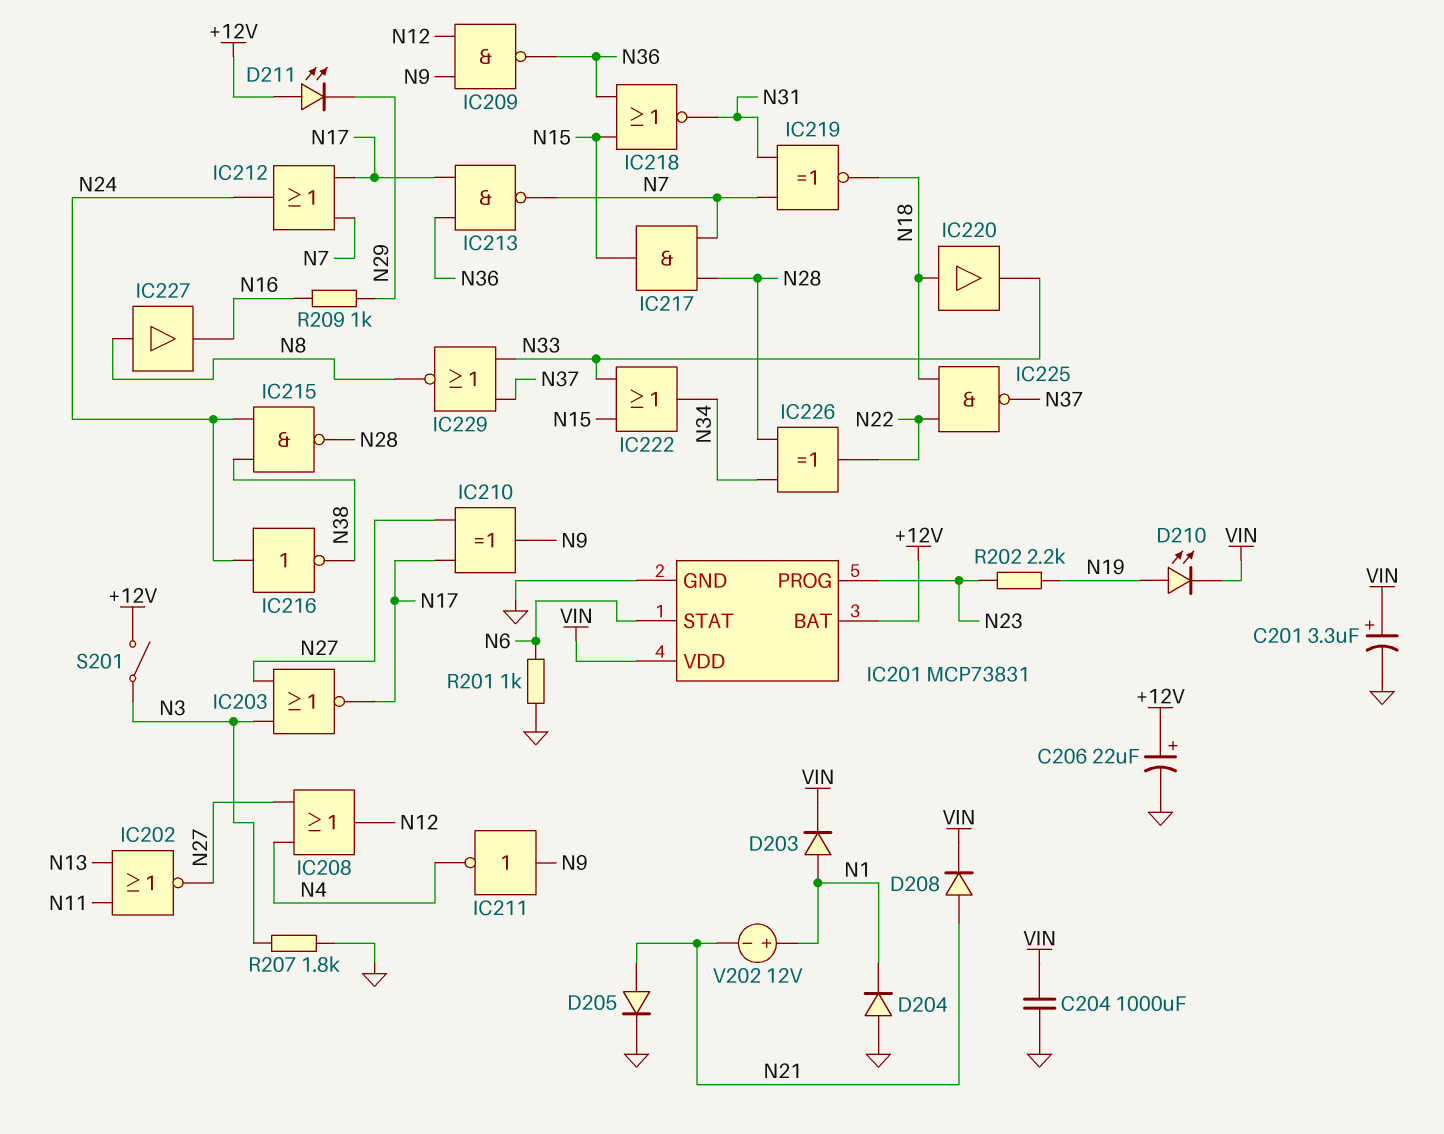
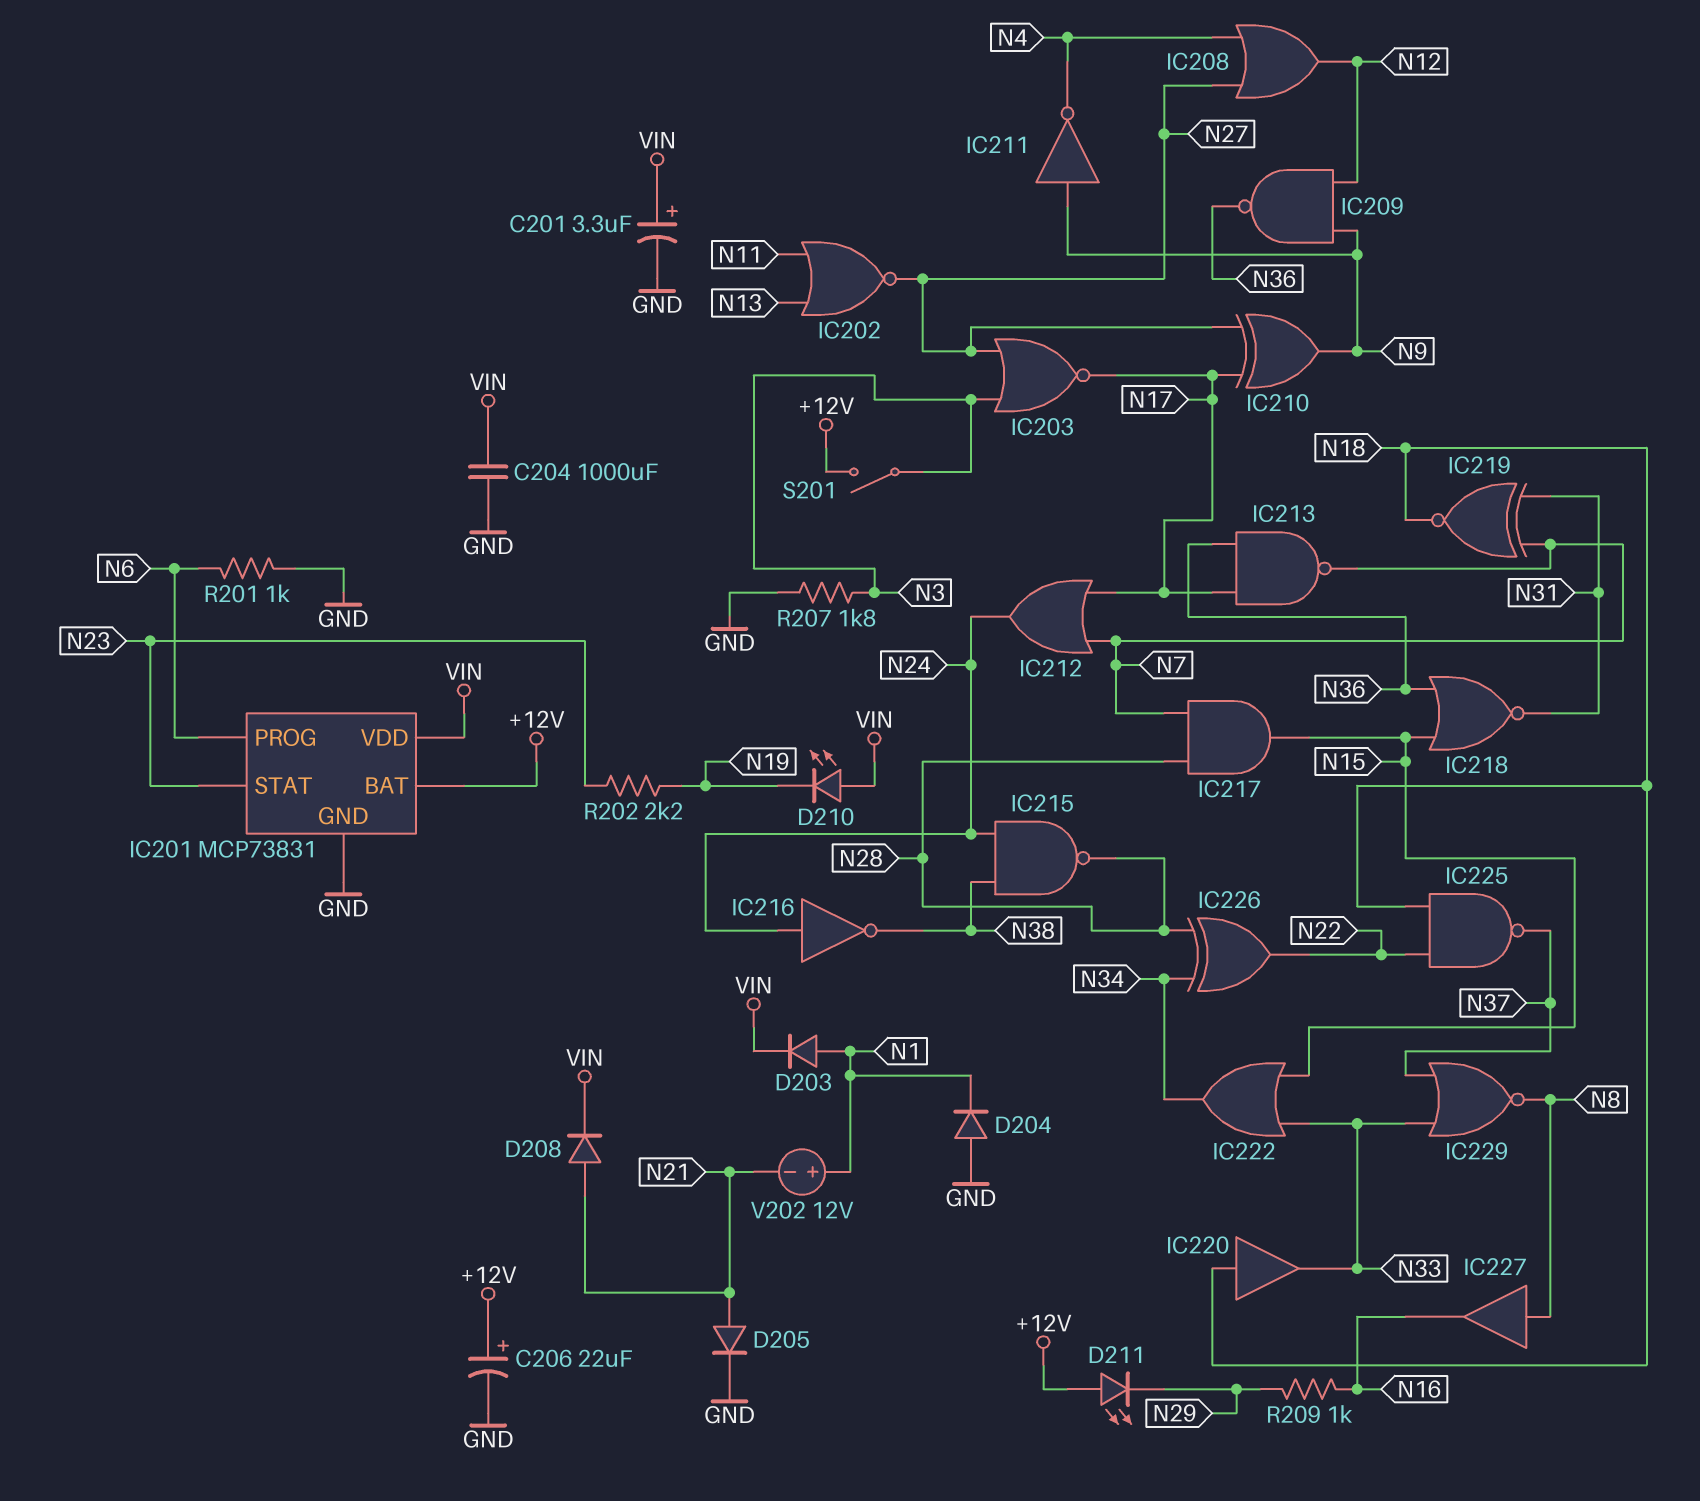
D210: LED (A N19, K VIN) -> LED (A VIN, K N19)
IC201 pin PROG: N23 -> N6
IC201 pin STAT: N6 -> N23

